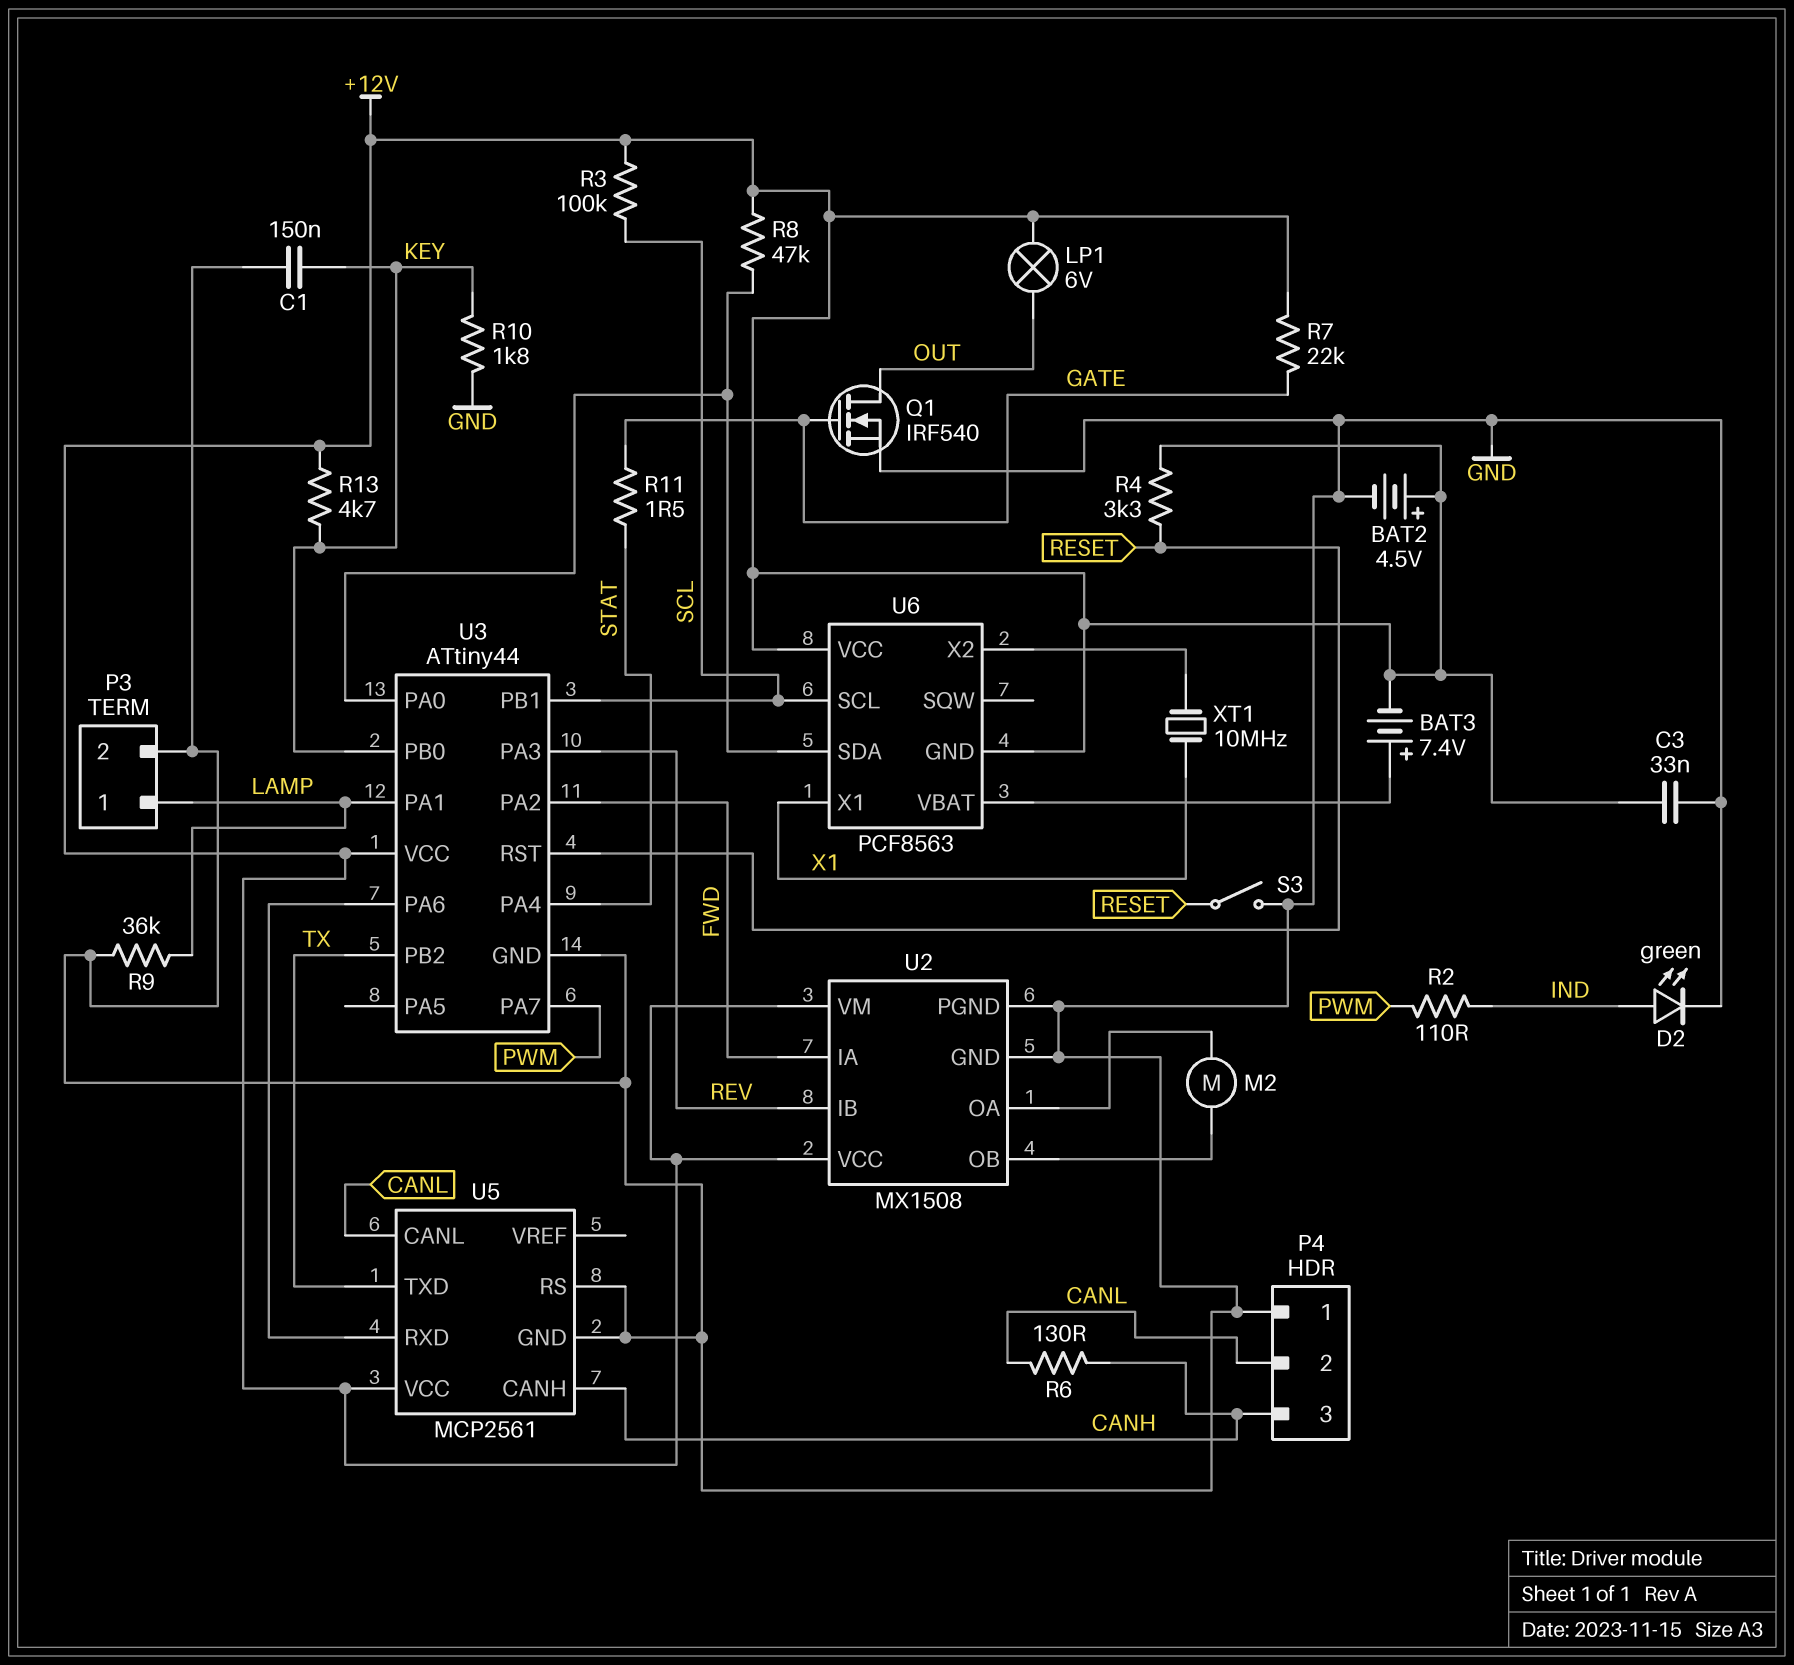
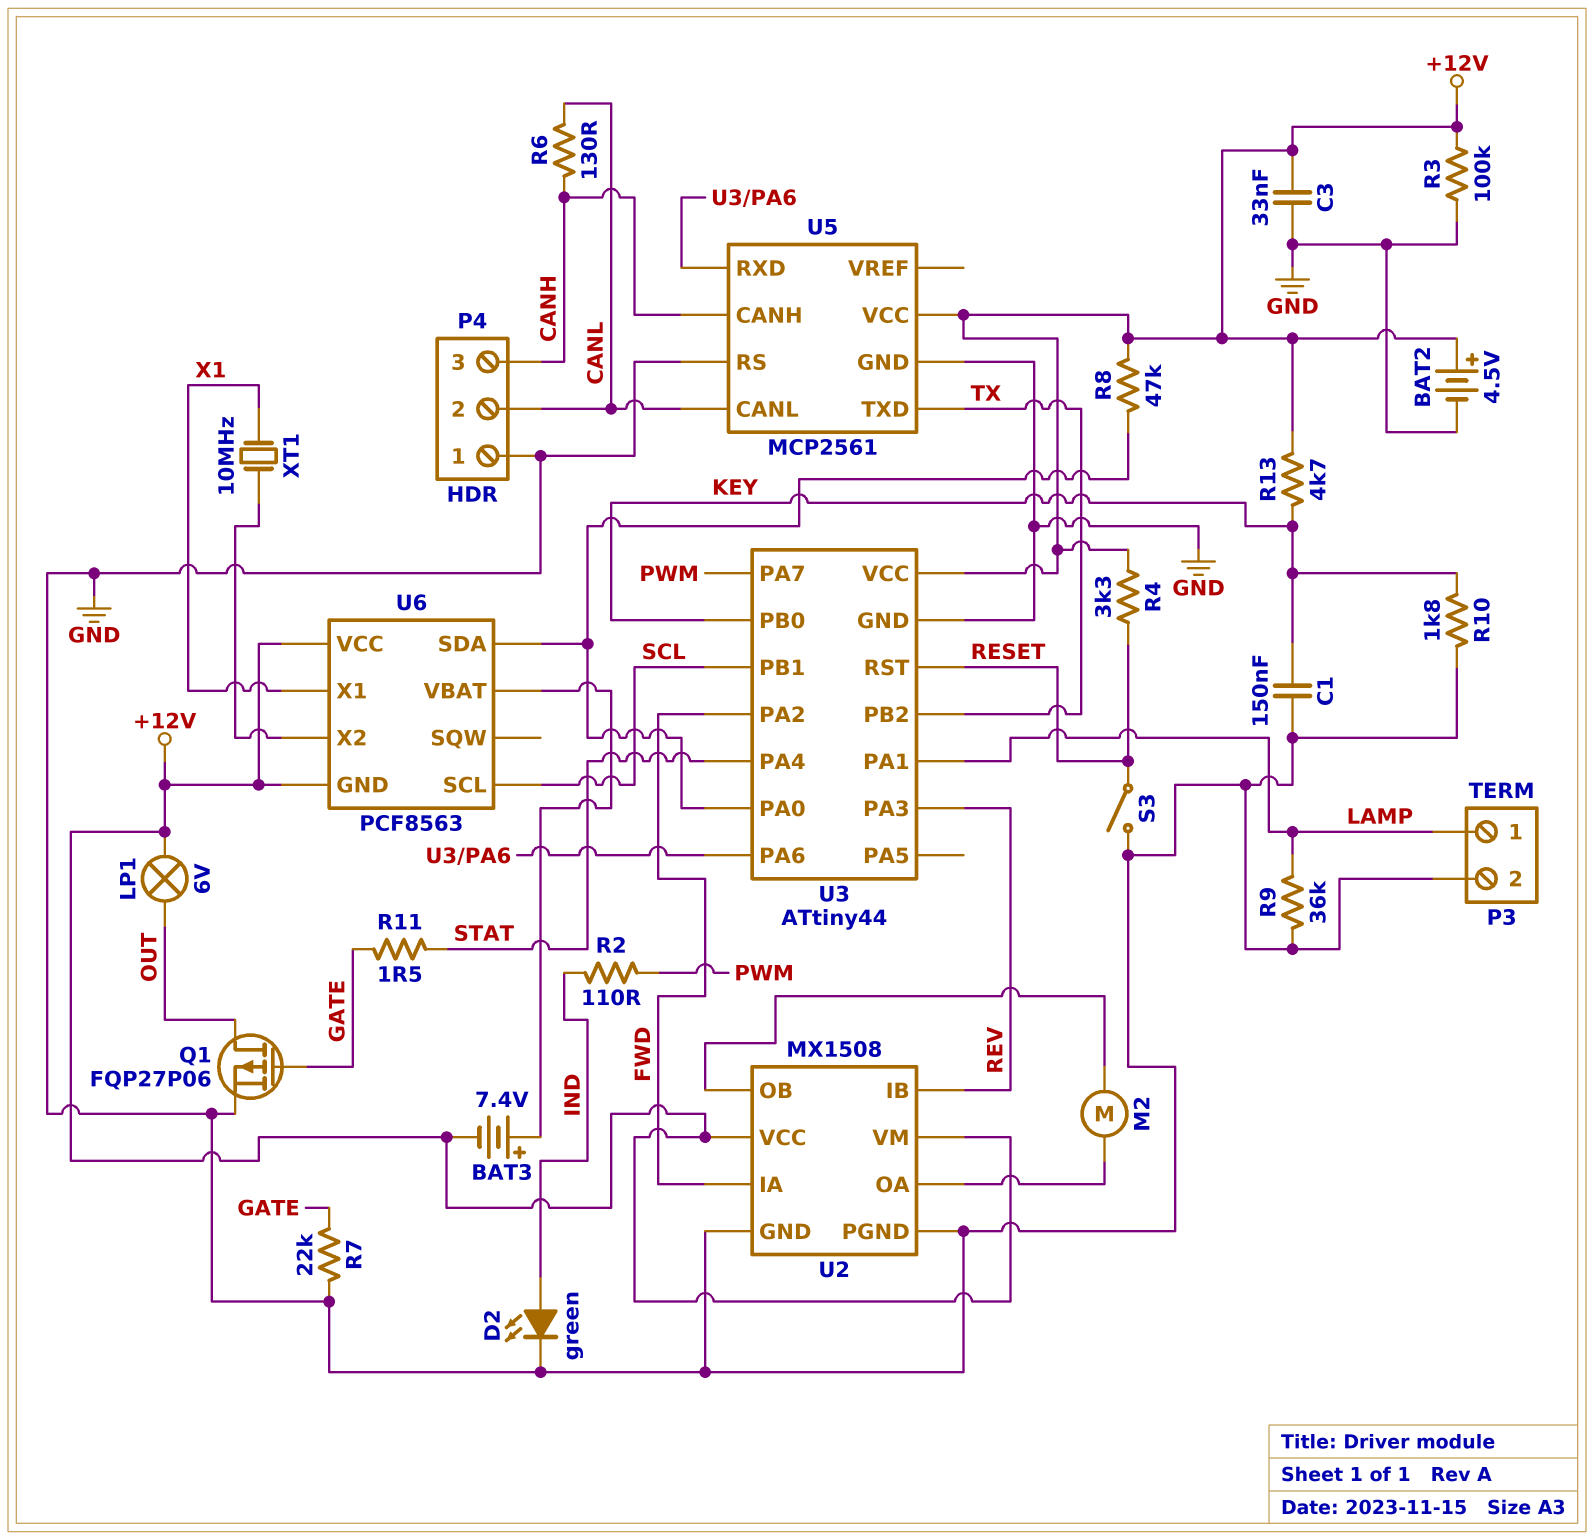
Q1: NMOS IRF540 (G GATE, D OUT, S GND) -> PMOS FQP27P06 (G GATE, D OUT, S GND)
R3: 100k (+12V, SCL) -> 100k (+12V, GND)
R7: 22k (+12V, GATE) -> 22k (GATE, GND)

